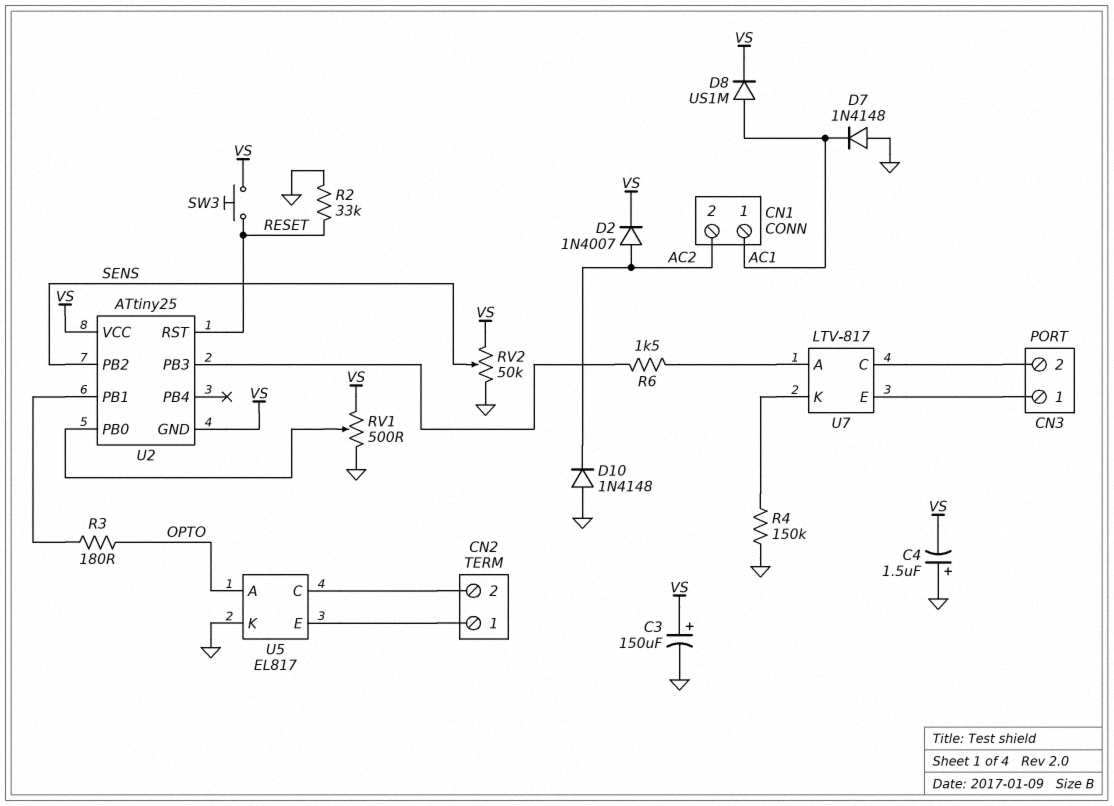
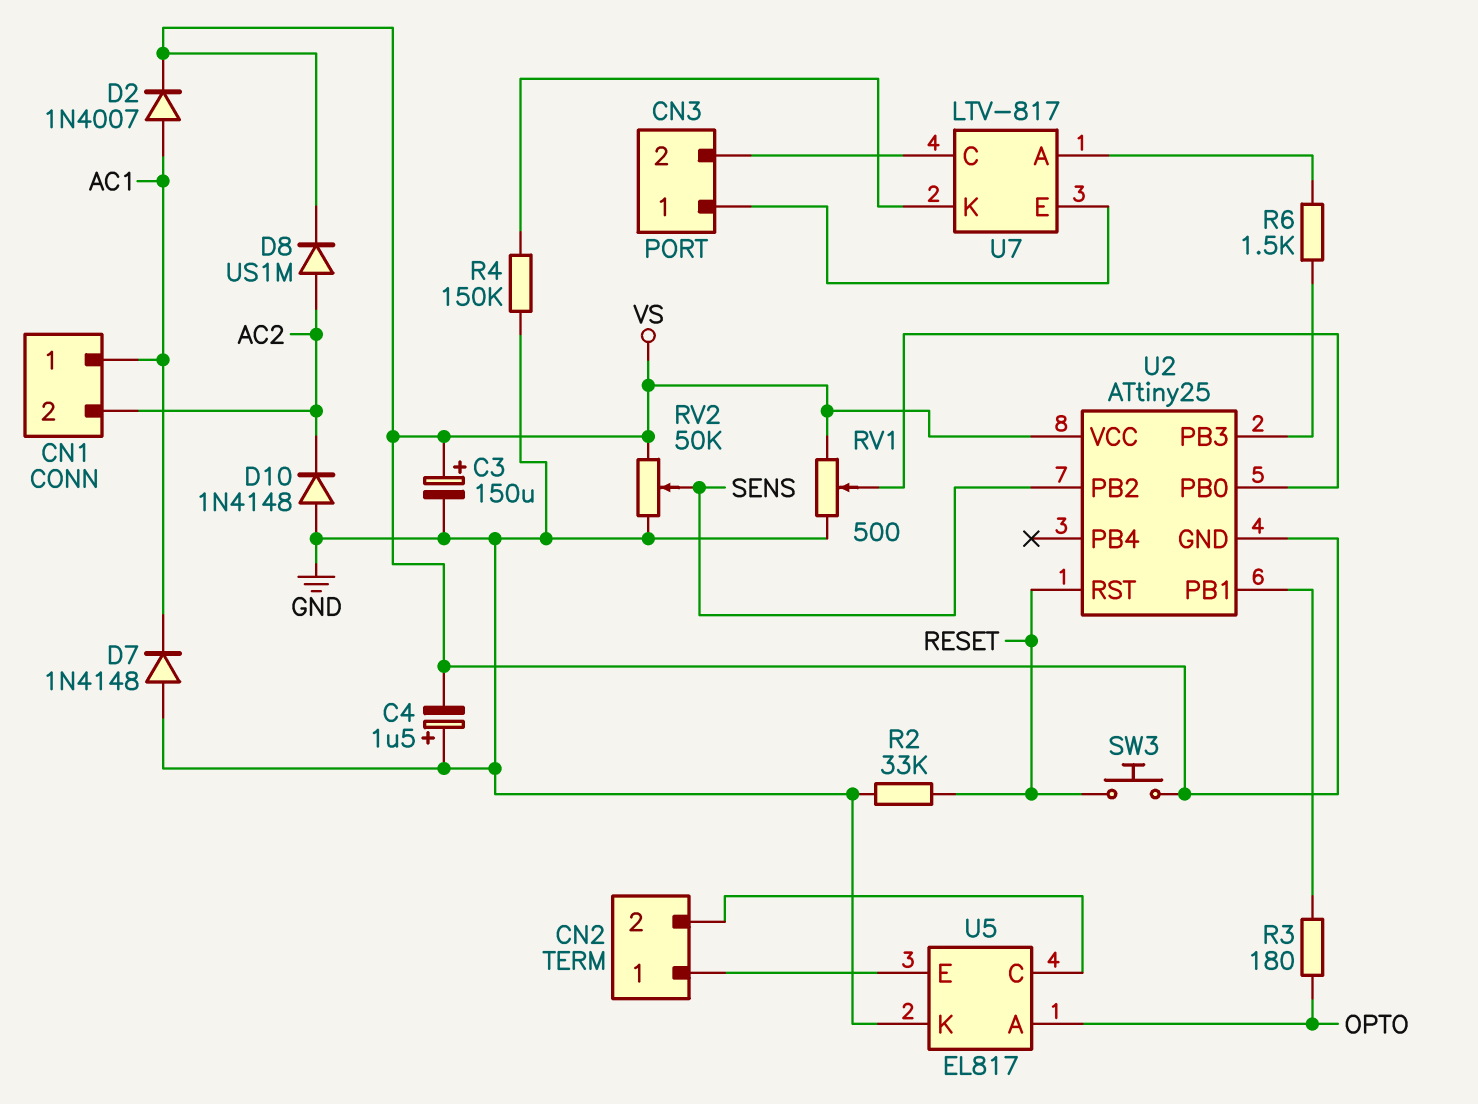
D2: diode 1N4007 (A AC2, K VS) -> diode 1N4007 (A AC1, K VS)
D8: diode US1M (A AC1, K VS) -> diode US1M (A AC2, K VS)

